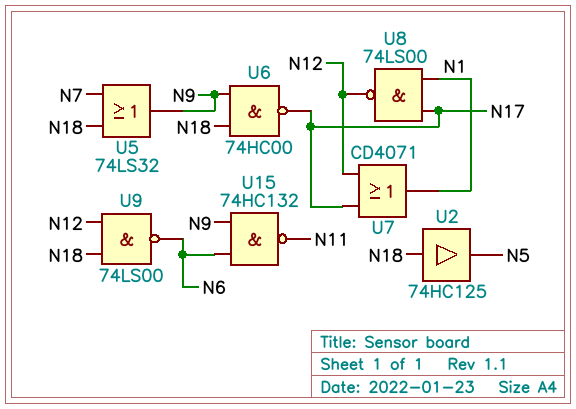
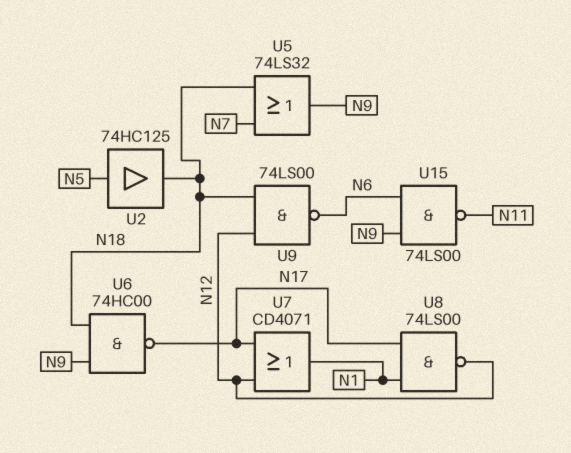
U2: buffer 74HC125 (in N18, out N5) -> buffer 74HC125 (in N5, out N18)
U15: NAND 74HC132 (in N6, in N9, out N11) -> NAND 74LS00 (in N6, in N9, out N11)

